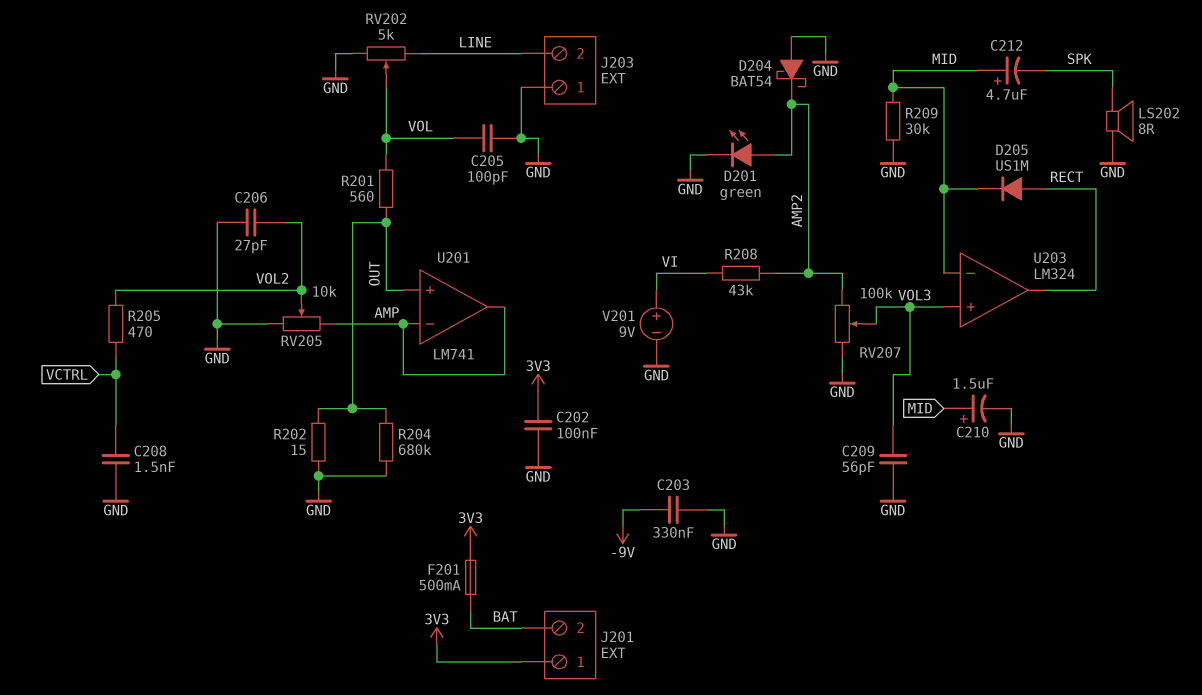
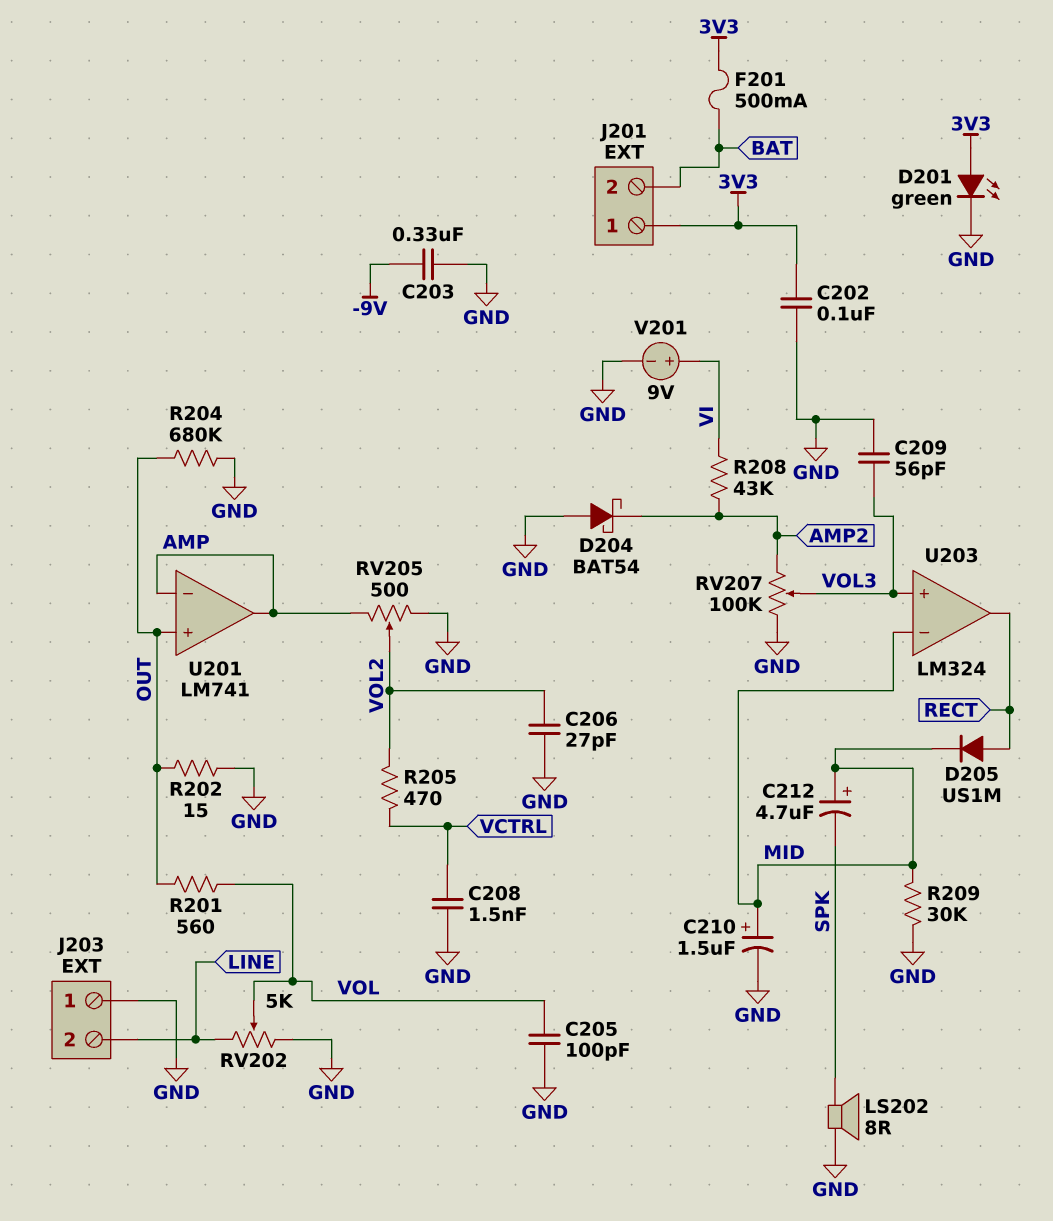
D201: LED green (A AMP2, K GND) -> LED green (A 3V3, K GND)
RV205: 10k (AMP, GND, wiper VOL2) -> 500 (AMP, GND, wiper VOL2)

